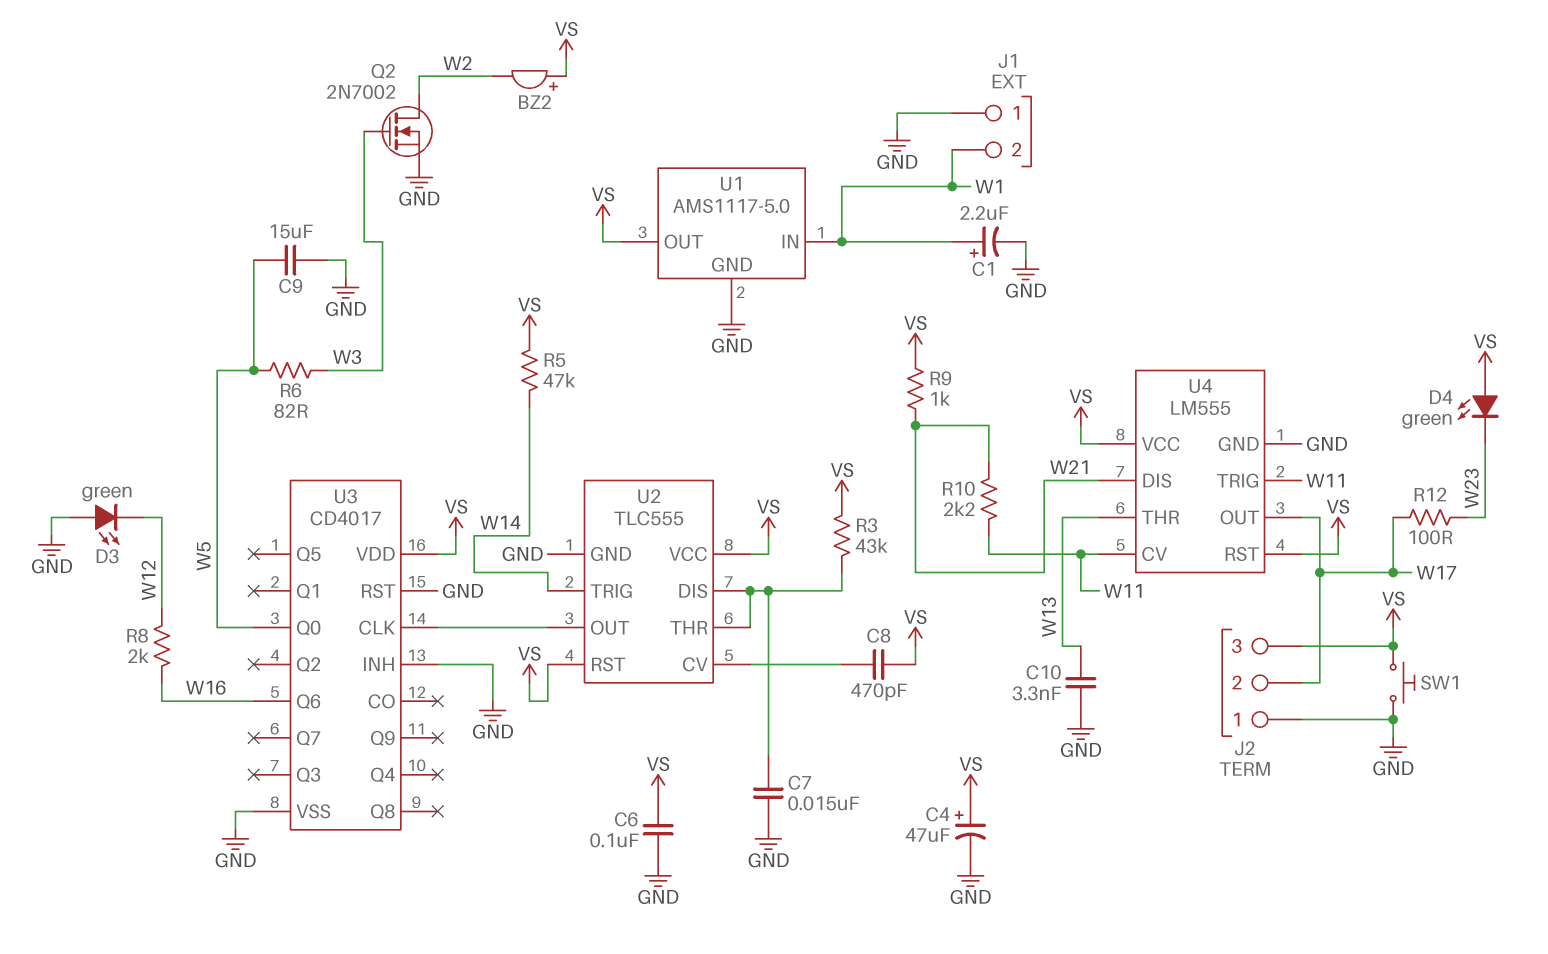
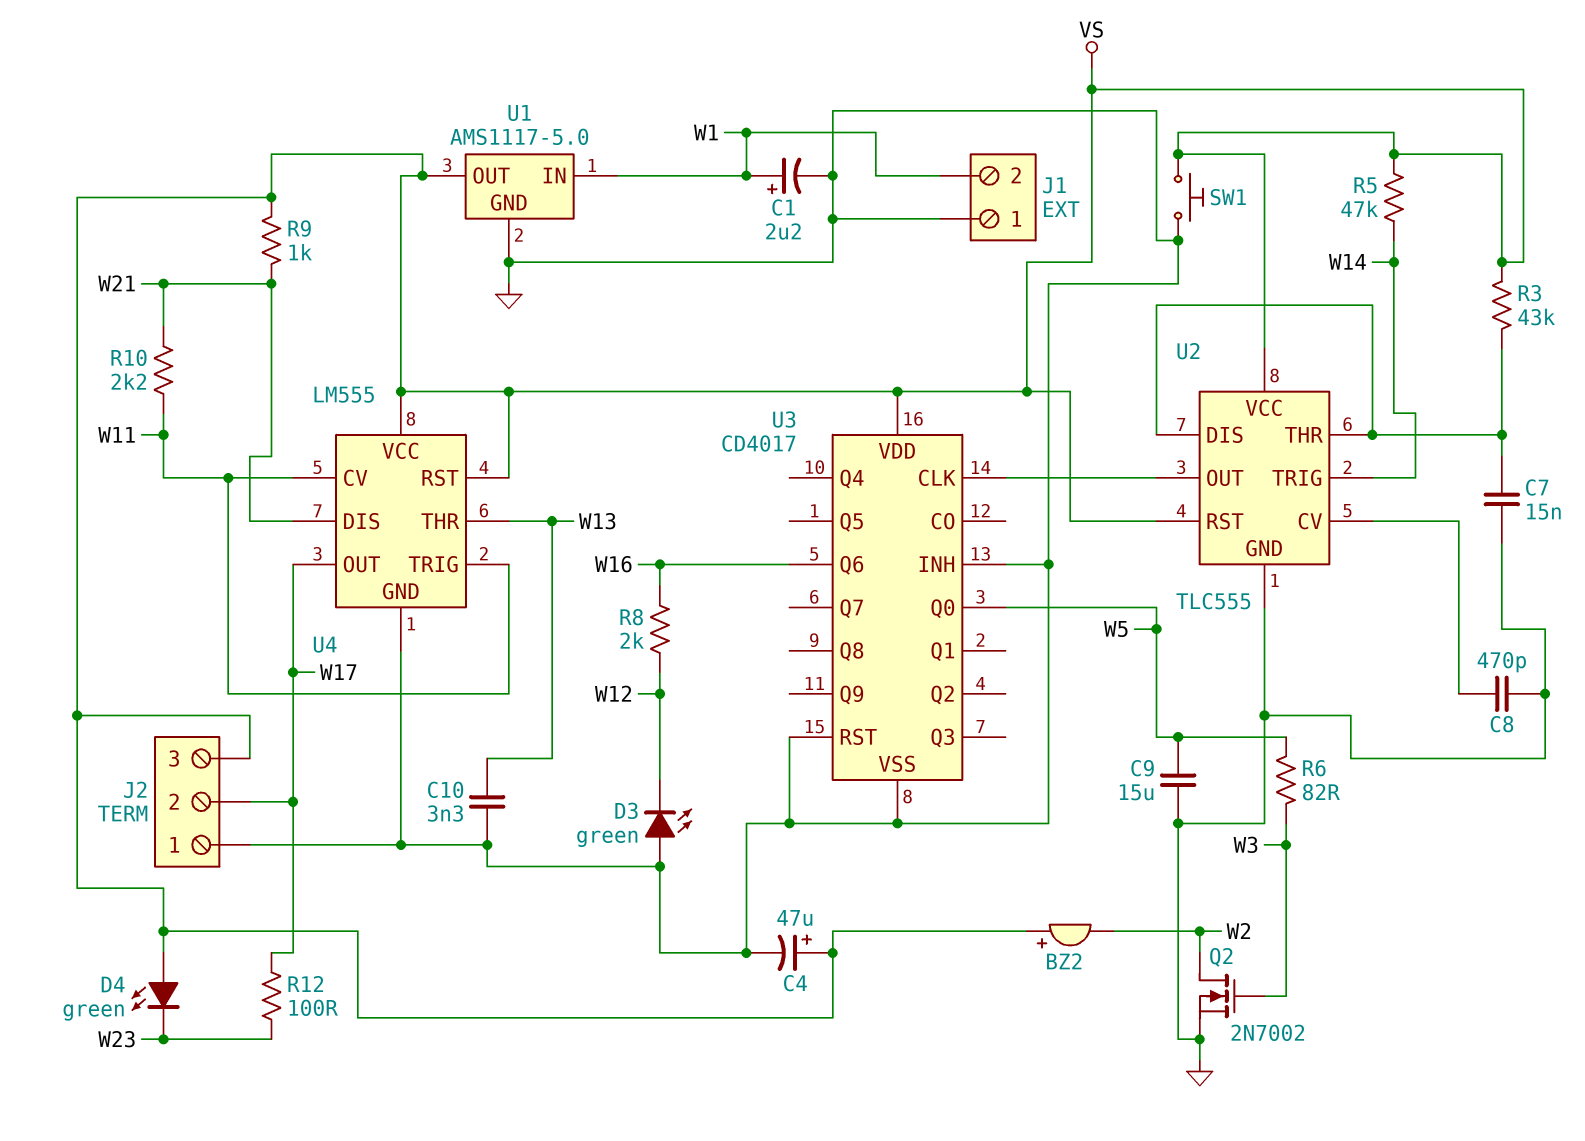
C6: 100nF (GND, VS) -> none
C8: 470pF (U2/CV, VS) -> 470pF (GND, U2/CV)

